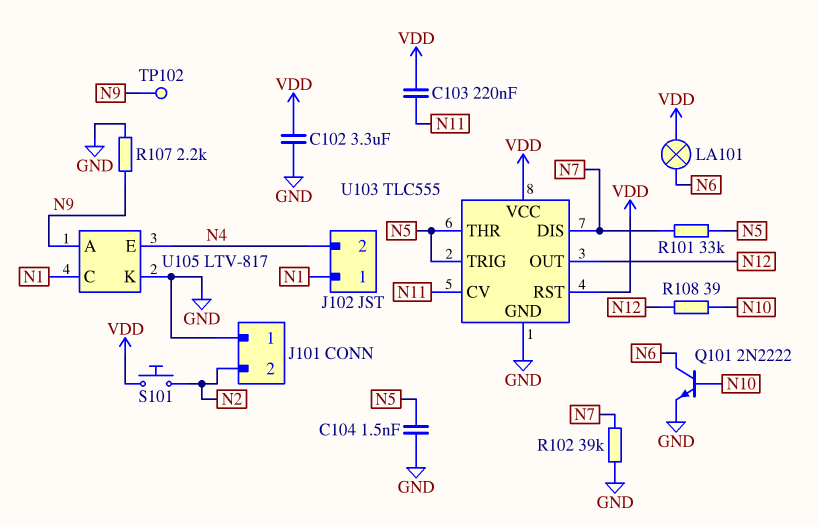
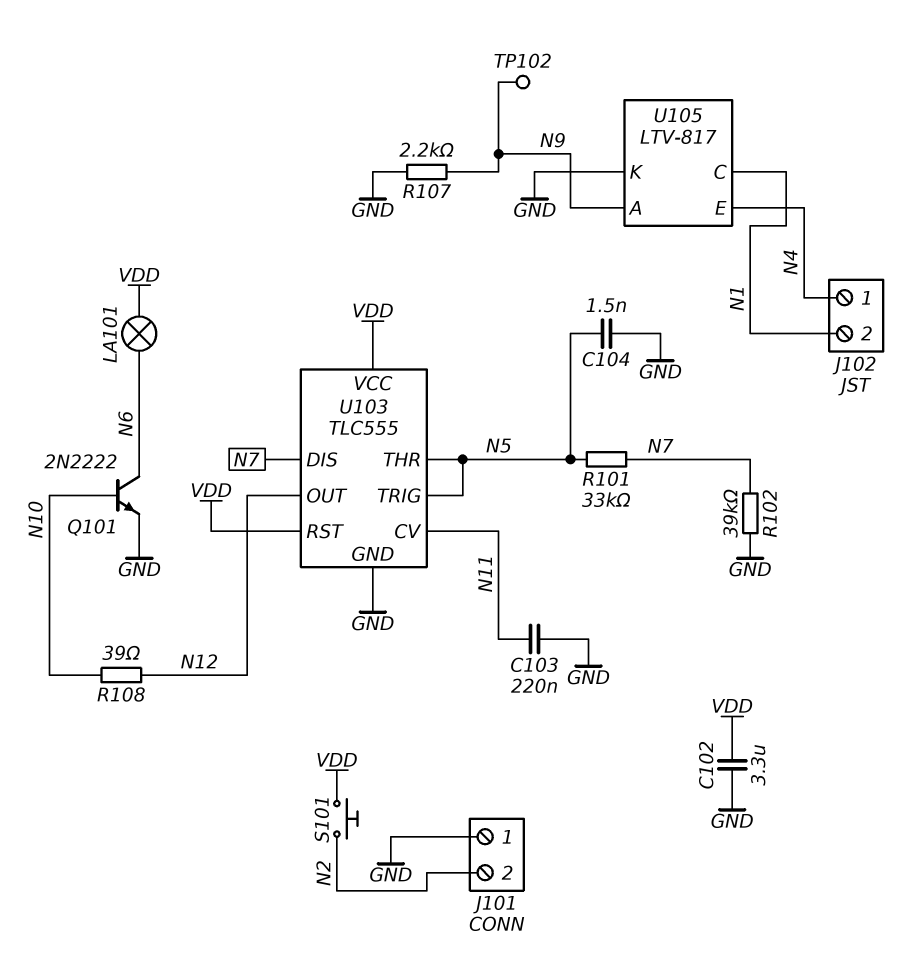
C103: 220nF (N11, VDD) -> 220nF (GND, N11)
J102 pin 1: N1 -> N4
J102 pin 2: N4 -> N1

